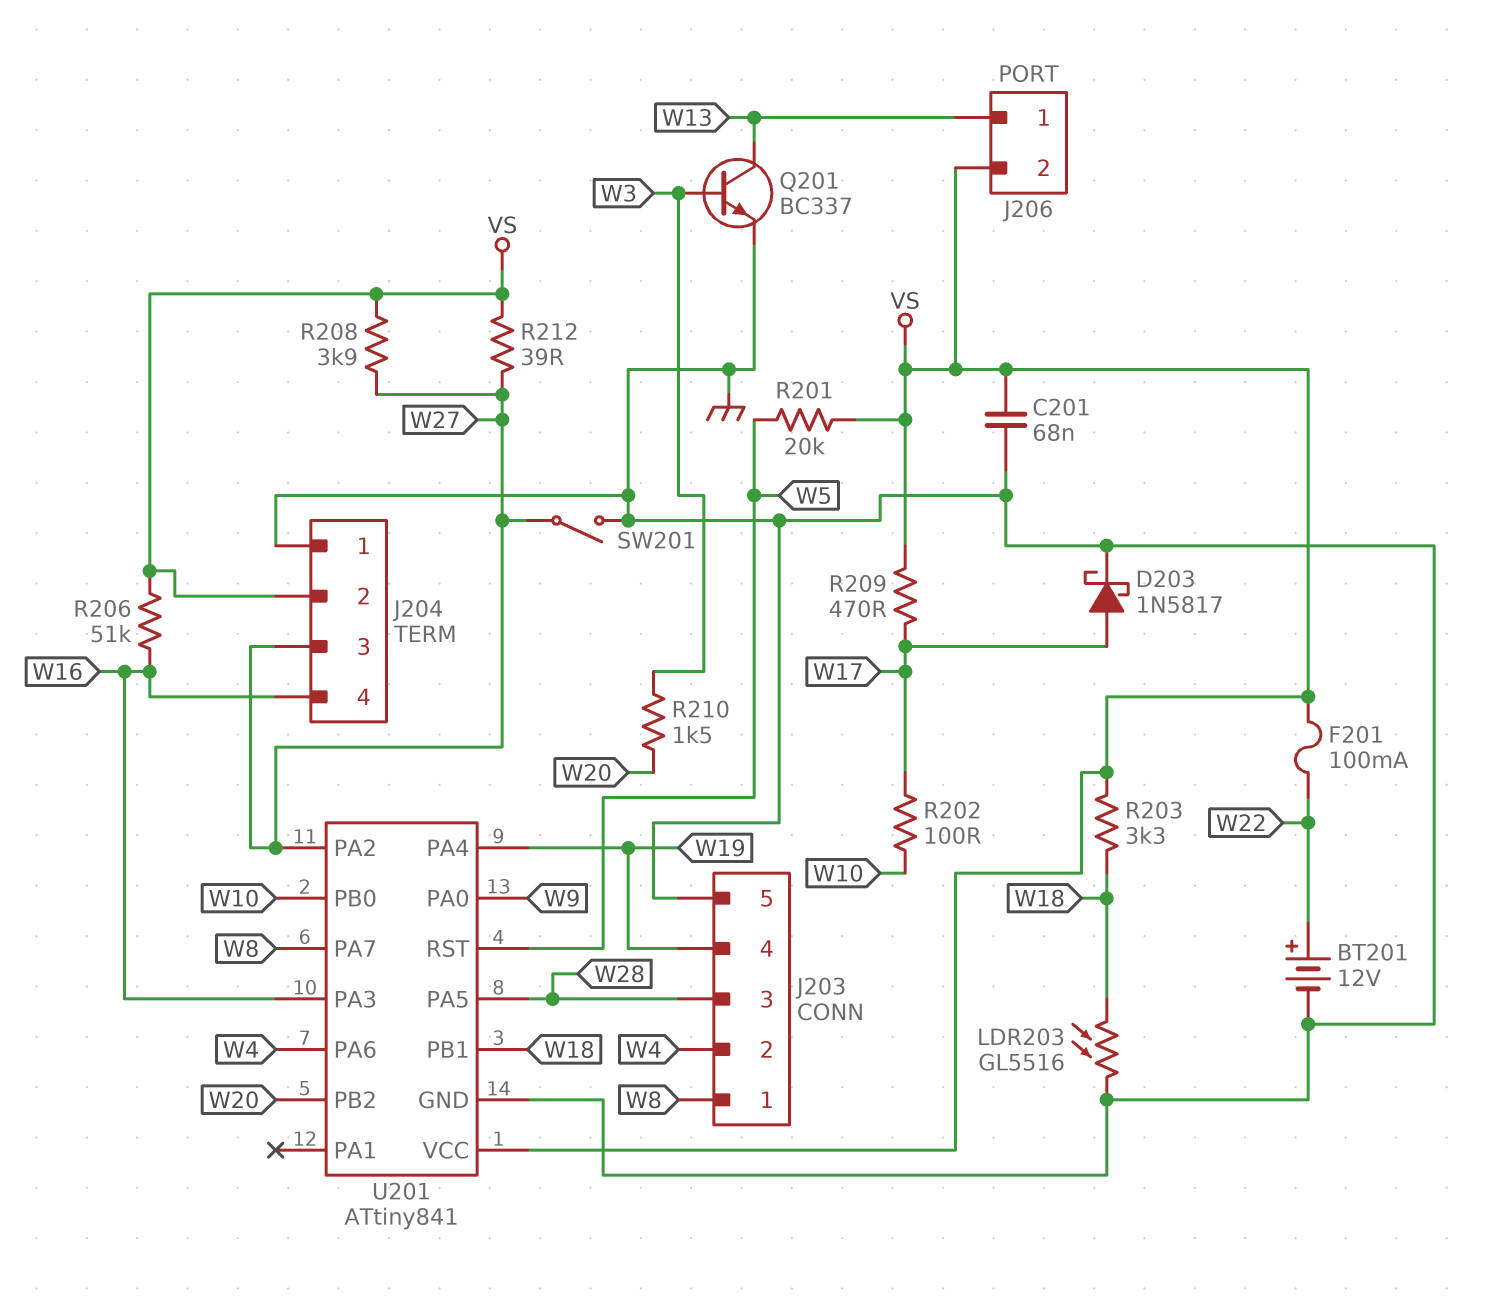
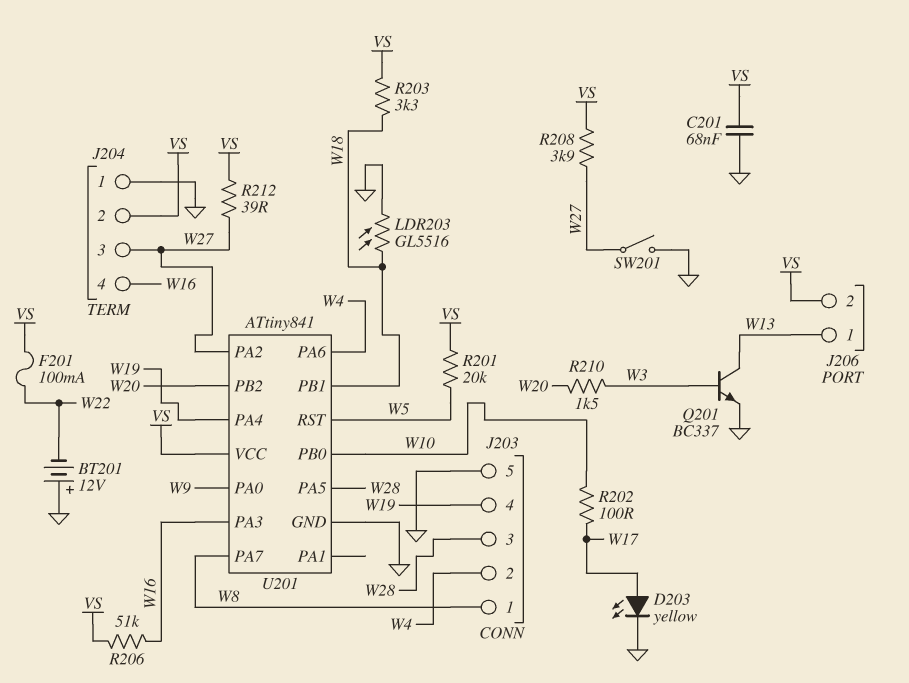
BT201: 12V (plus W22, minus GND) -> 12V (plus GND, minus W22)
D203: schottky 1N5817 (A W17, K GND) -> LED yellow (A W17, K GND)
R209: 470 (VS, W17) -> none

